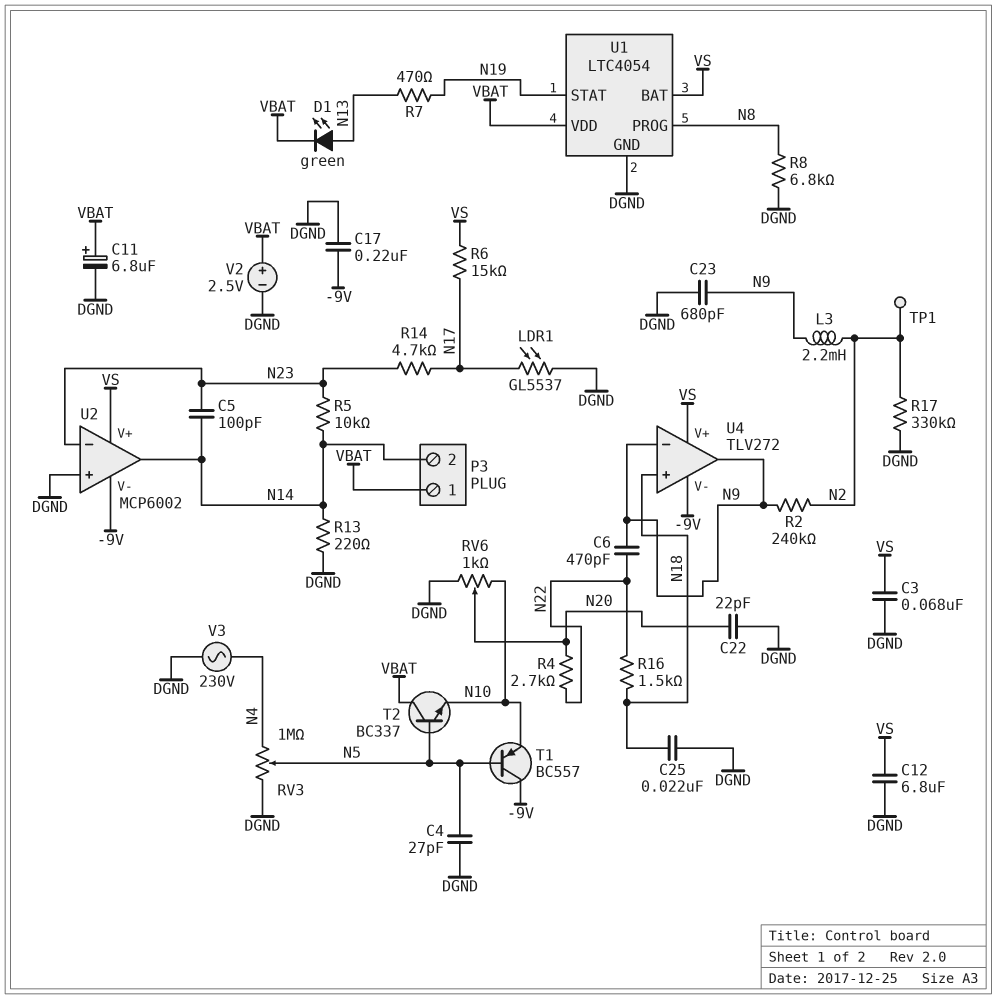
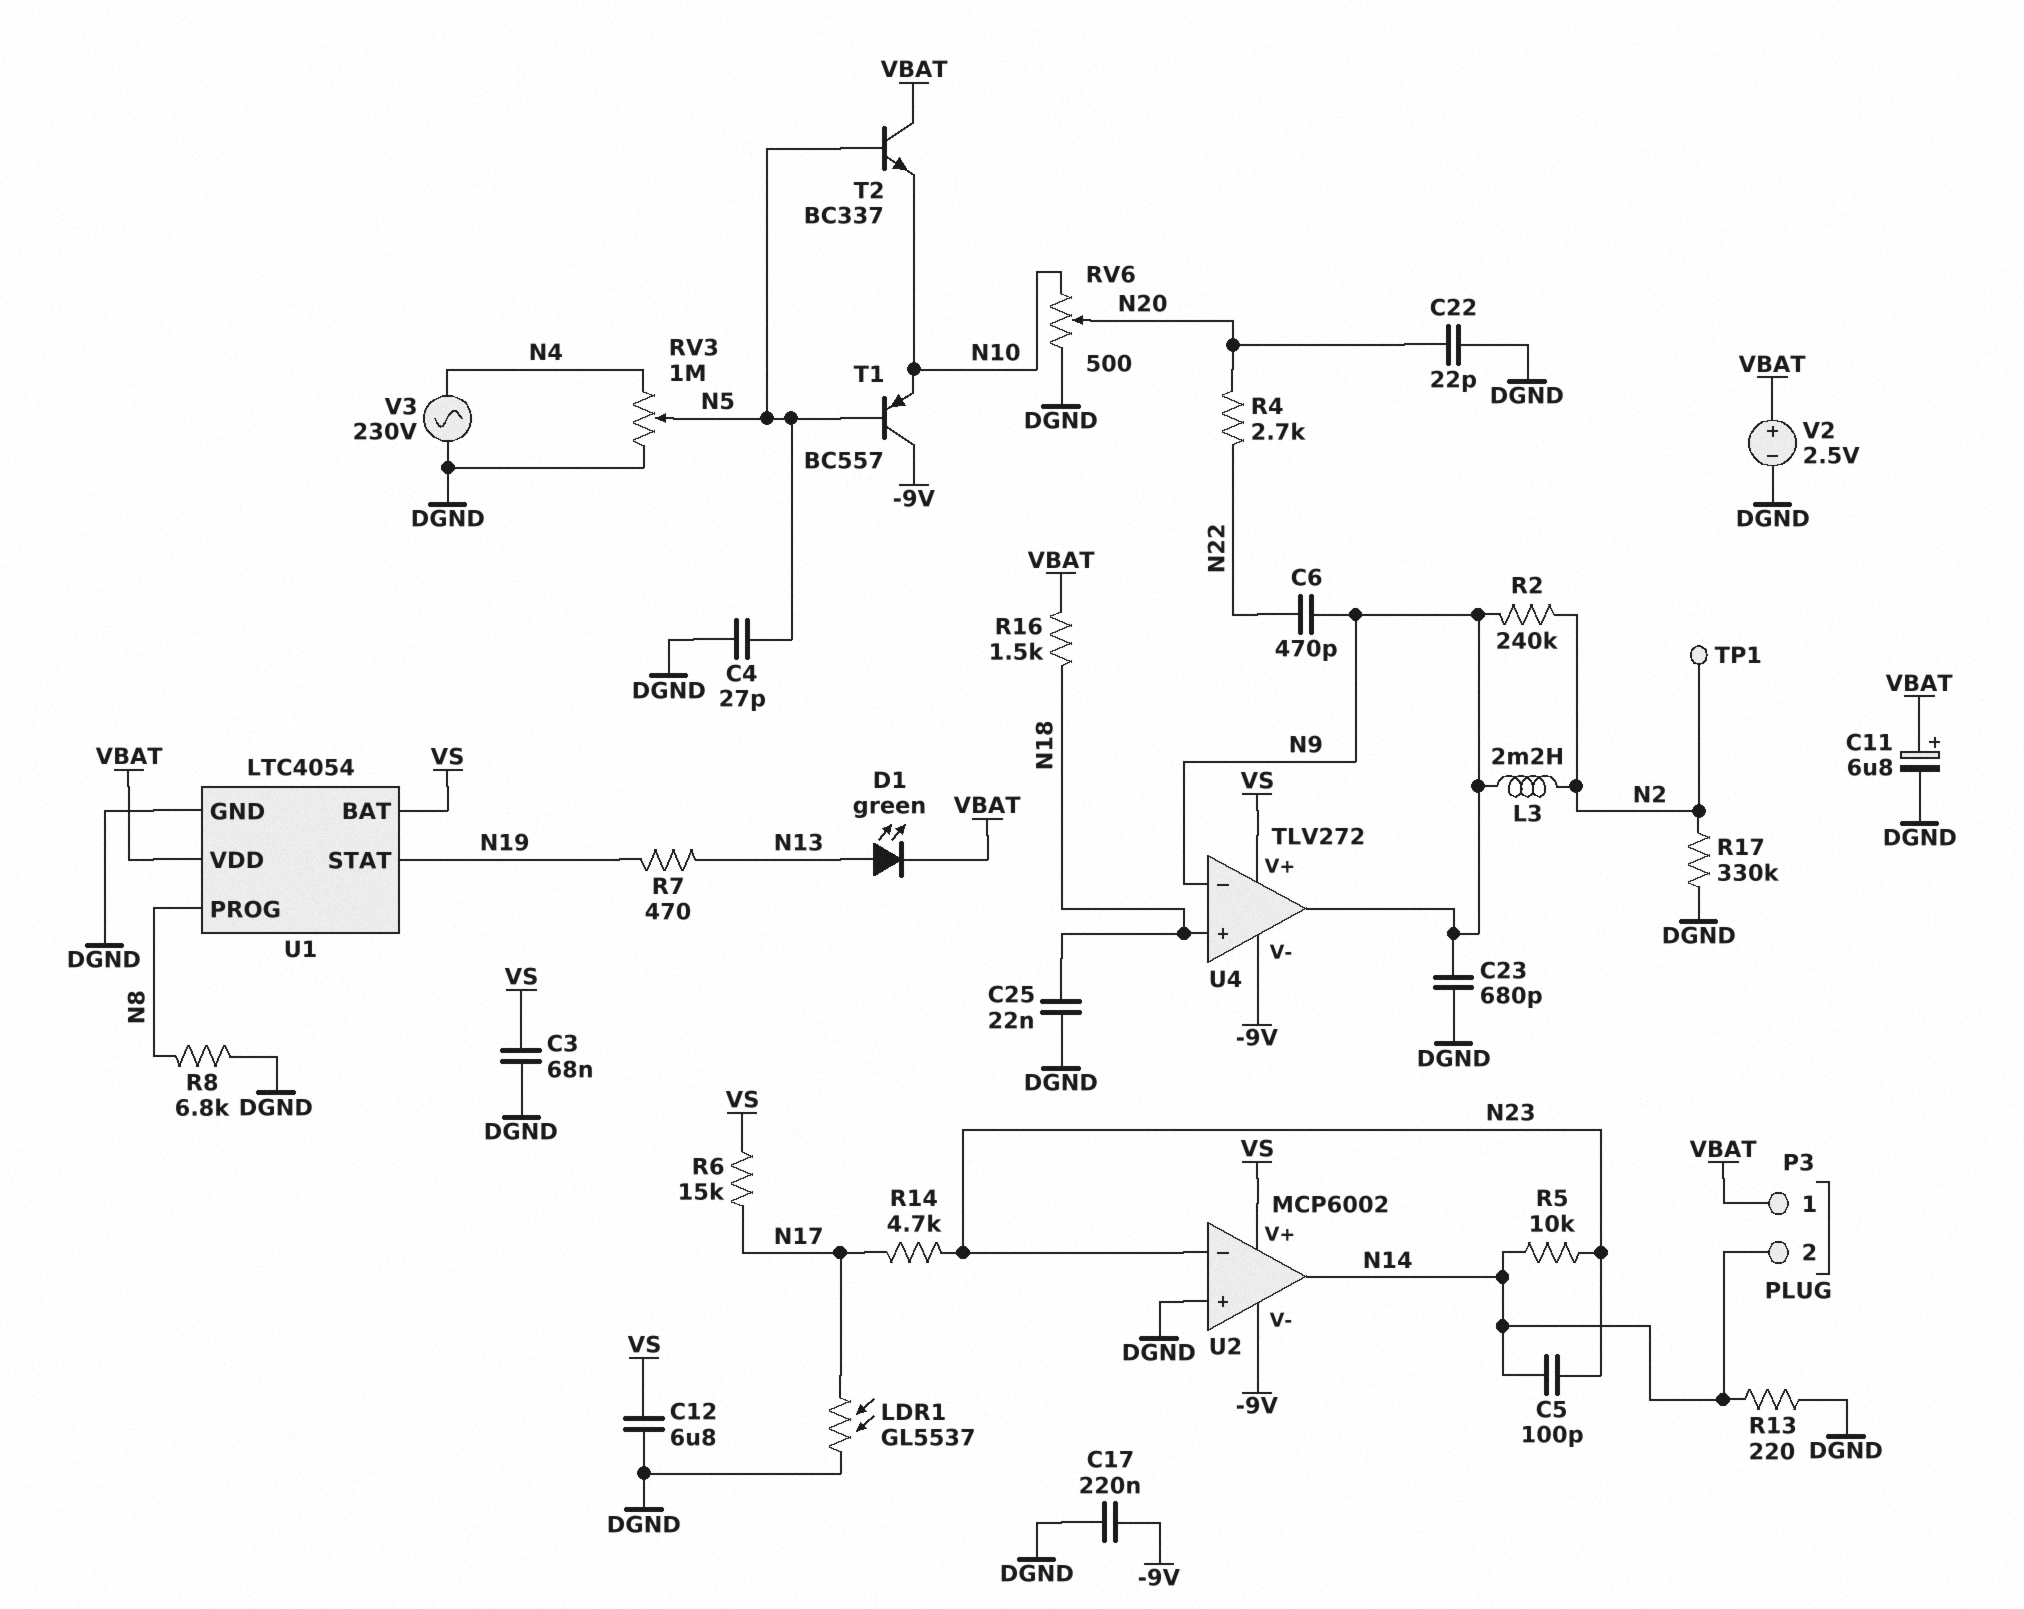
R16: 1.5k (N18, N22) -> 1.5k (N18, VBAT)
RV6: 1k (DGND, N10, wiper N20) -> 500 (DGND, N10, wiper N20)

